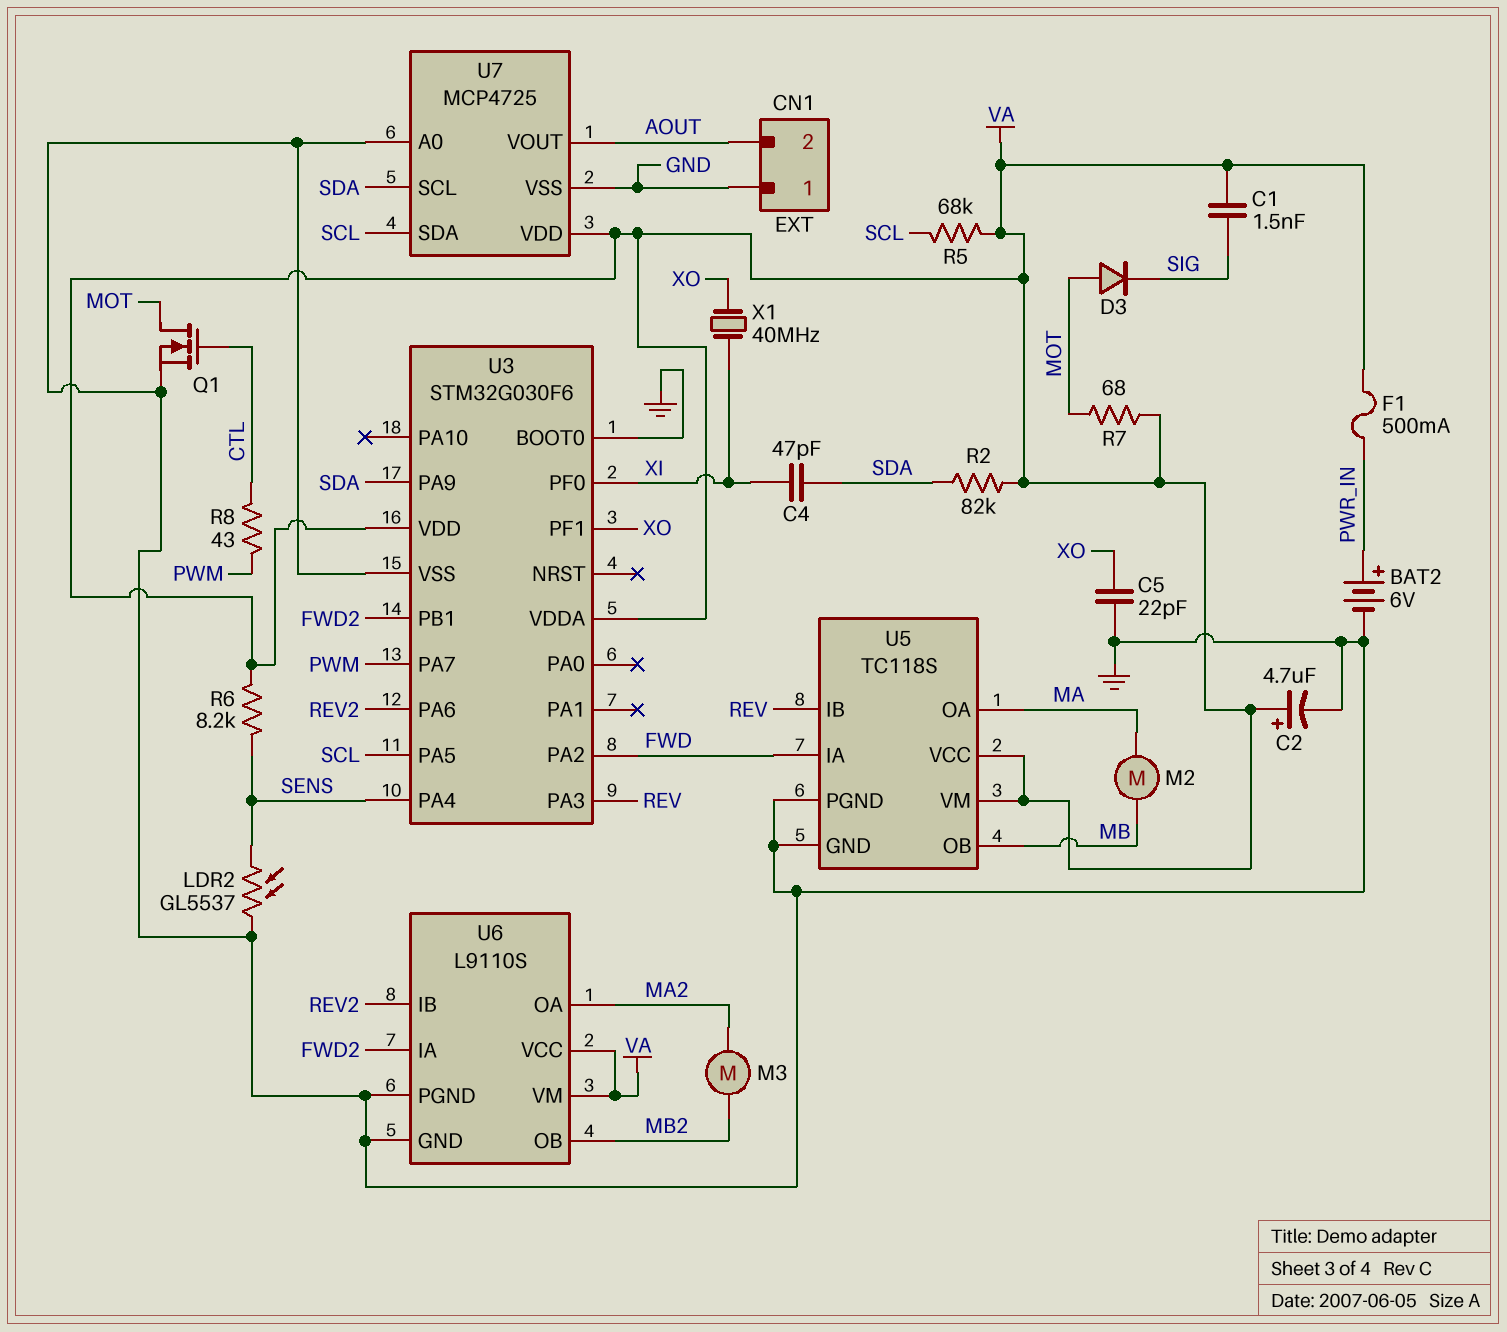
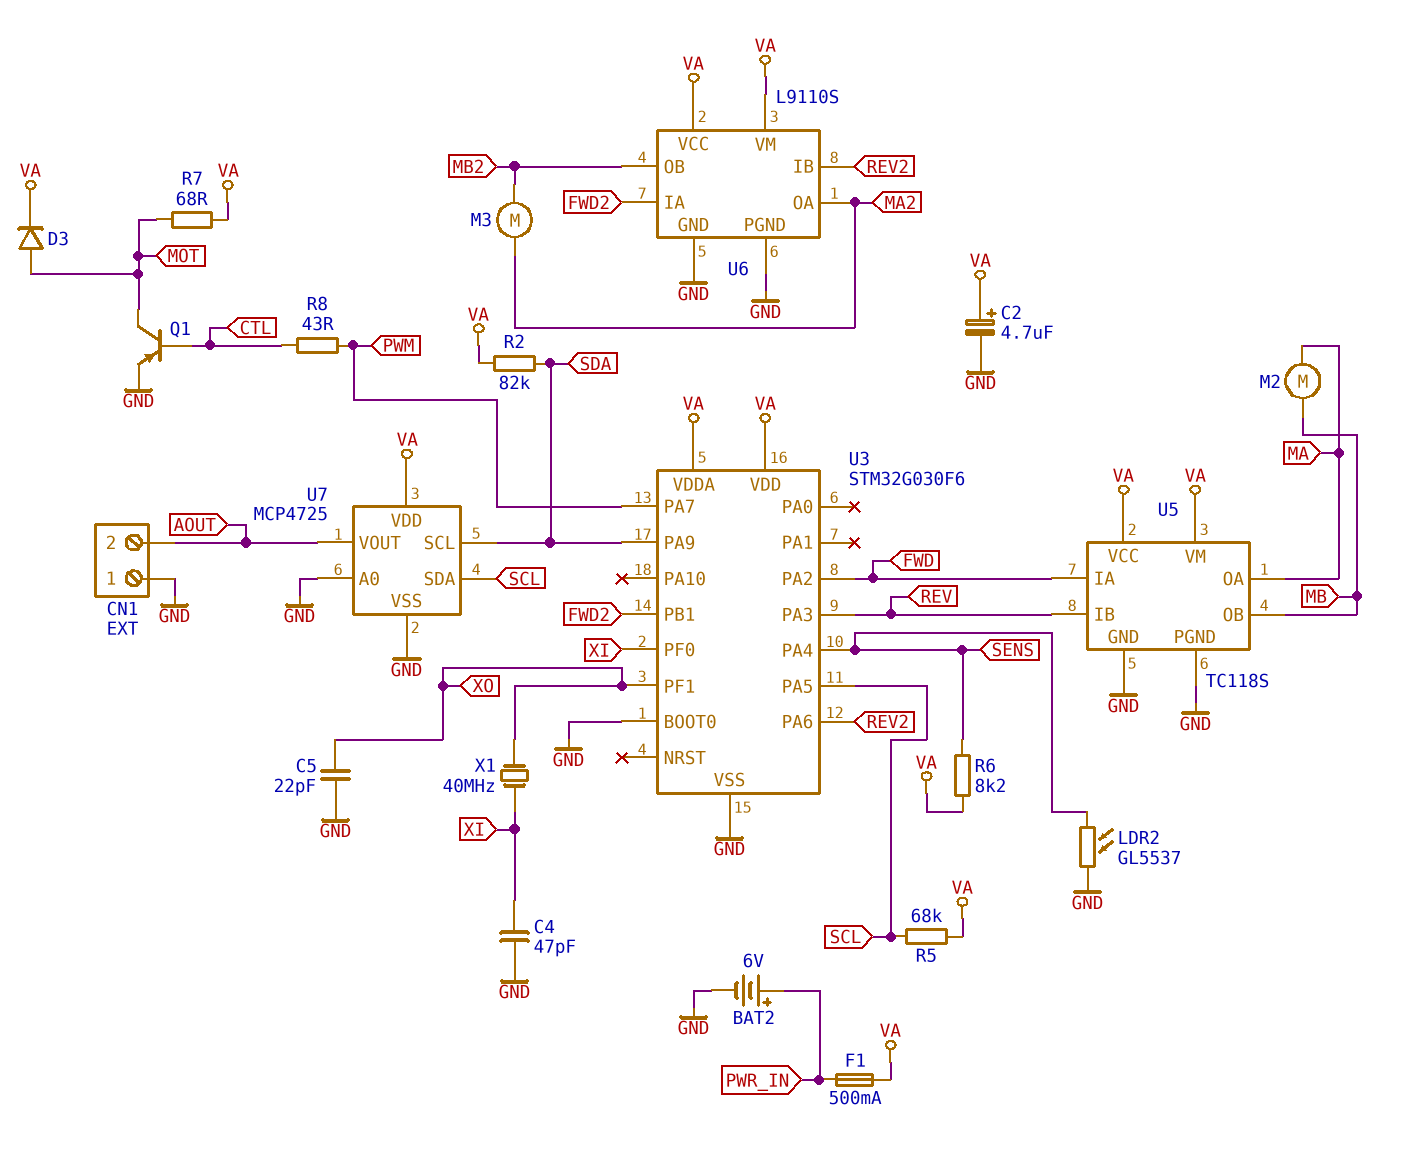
C1: 1.5nF (SIG, VA) -> none
C4: 47pF (SDA, XI) -> 47pF (GND, XI)
D3: diode (A MOT, K SIG) -> diode (A MOT, K VA)
Q1: NMOS (G CTL, D MOT, S GND) -> PNP (B CTL, C MOT, E GND)

